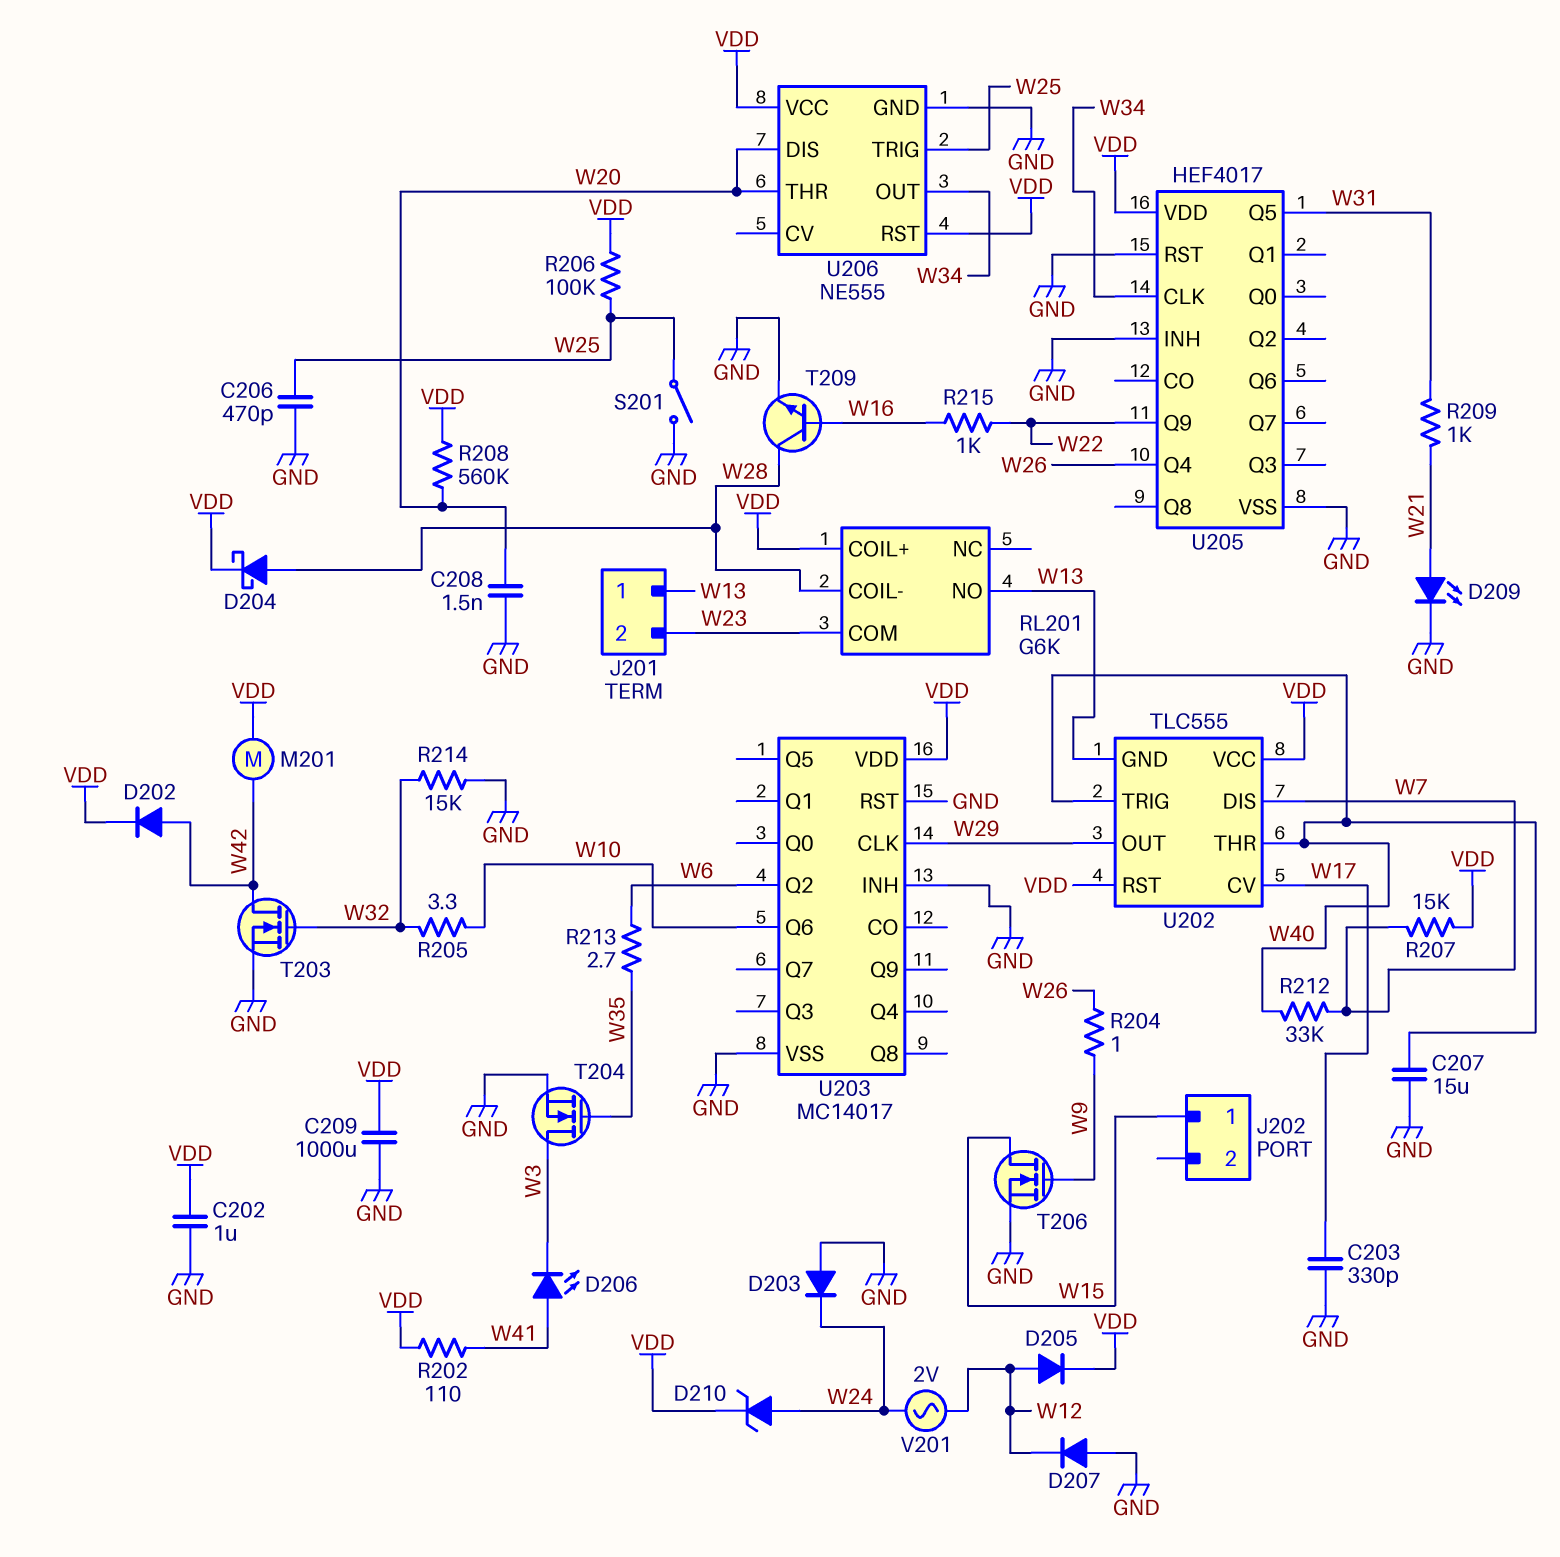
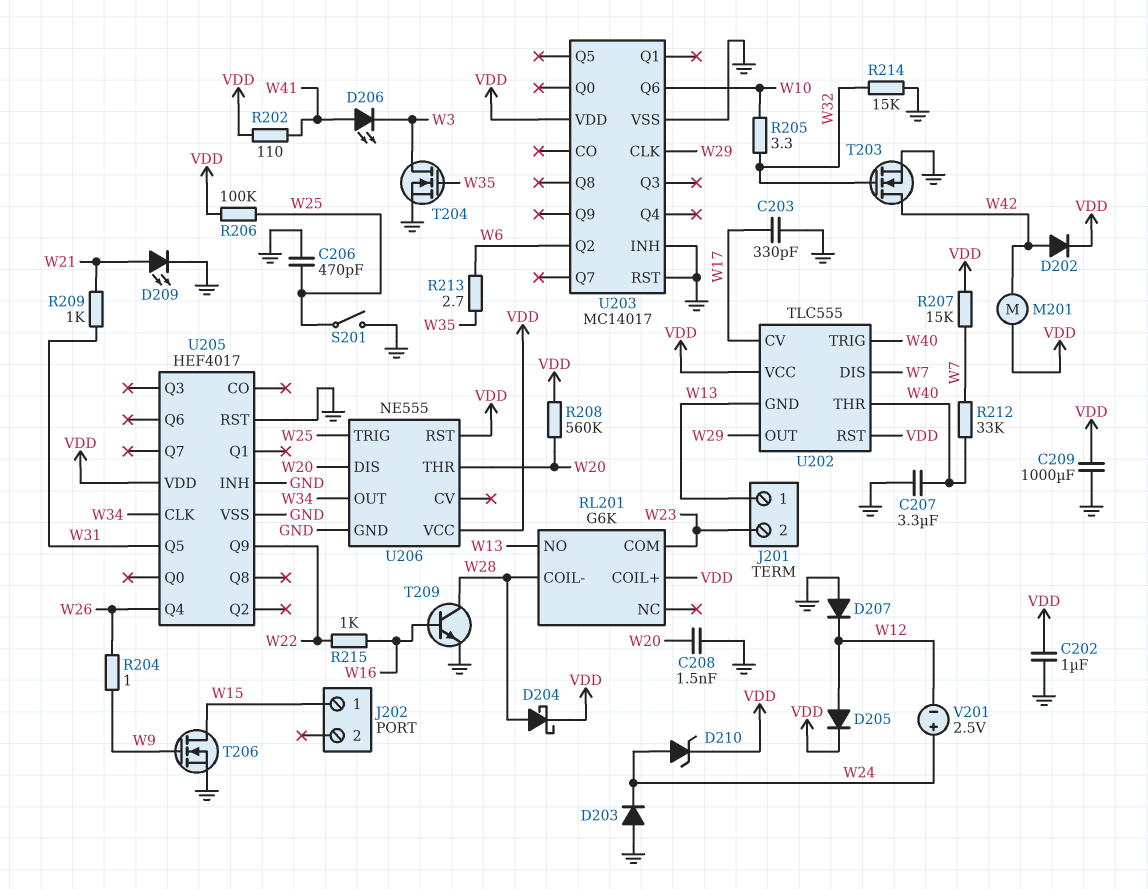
C207: 15uF (GND, W40) -> 3.3uF (GND, W40)
V201: AC 2V (W12, W24) -> 2.5V (plus W24, minus W12)

